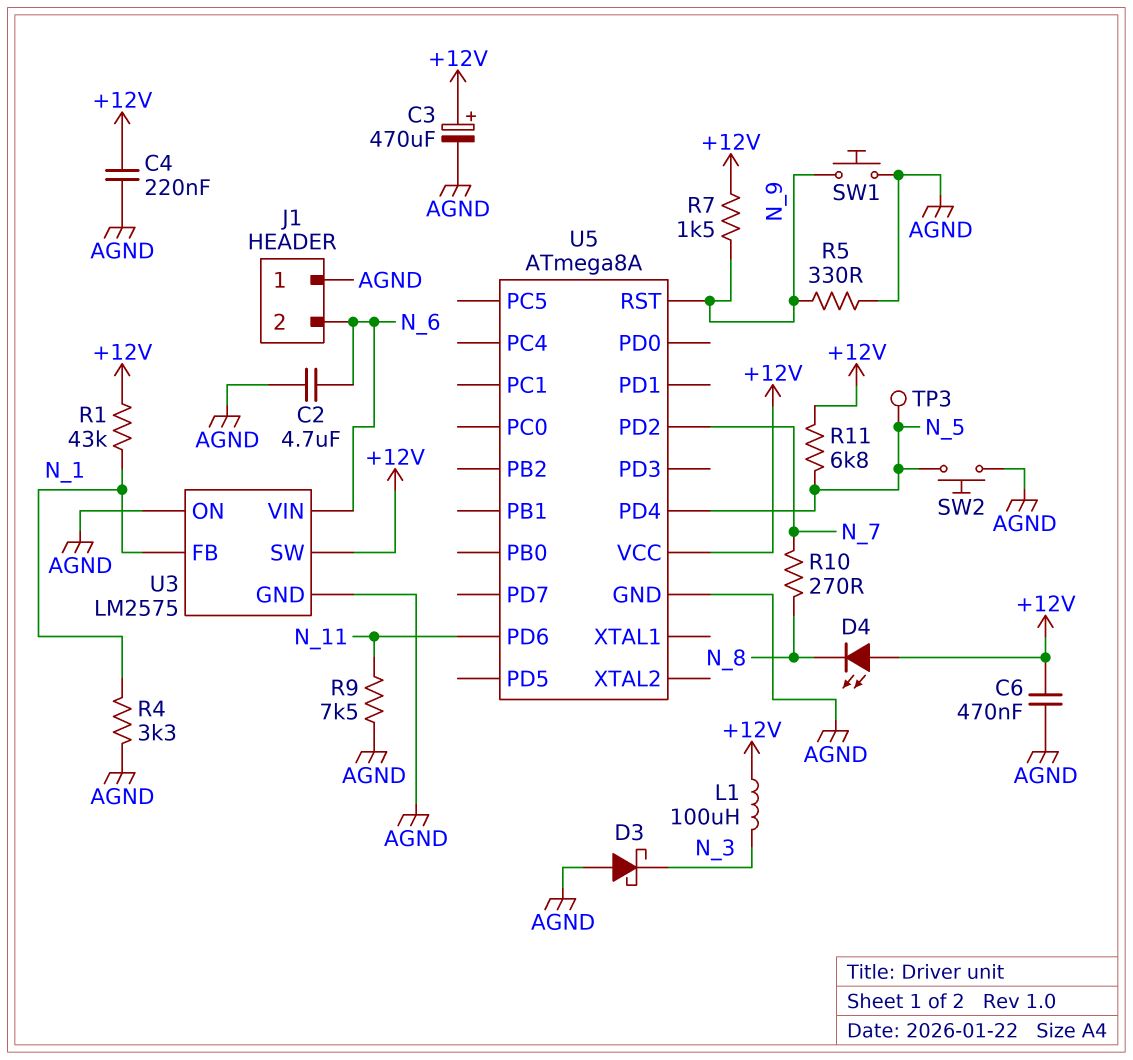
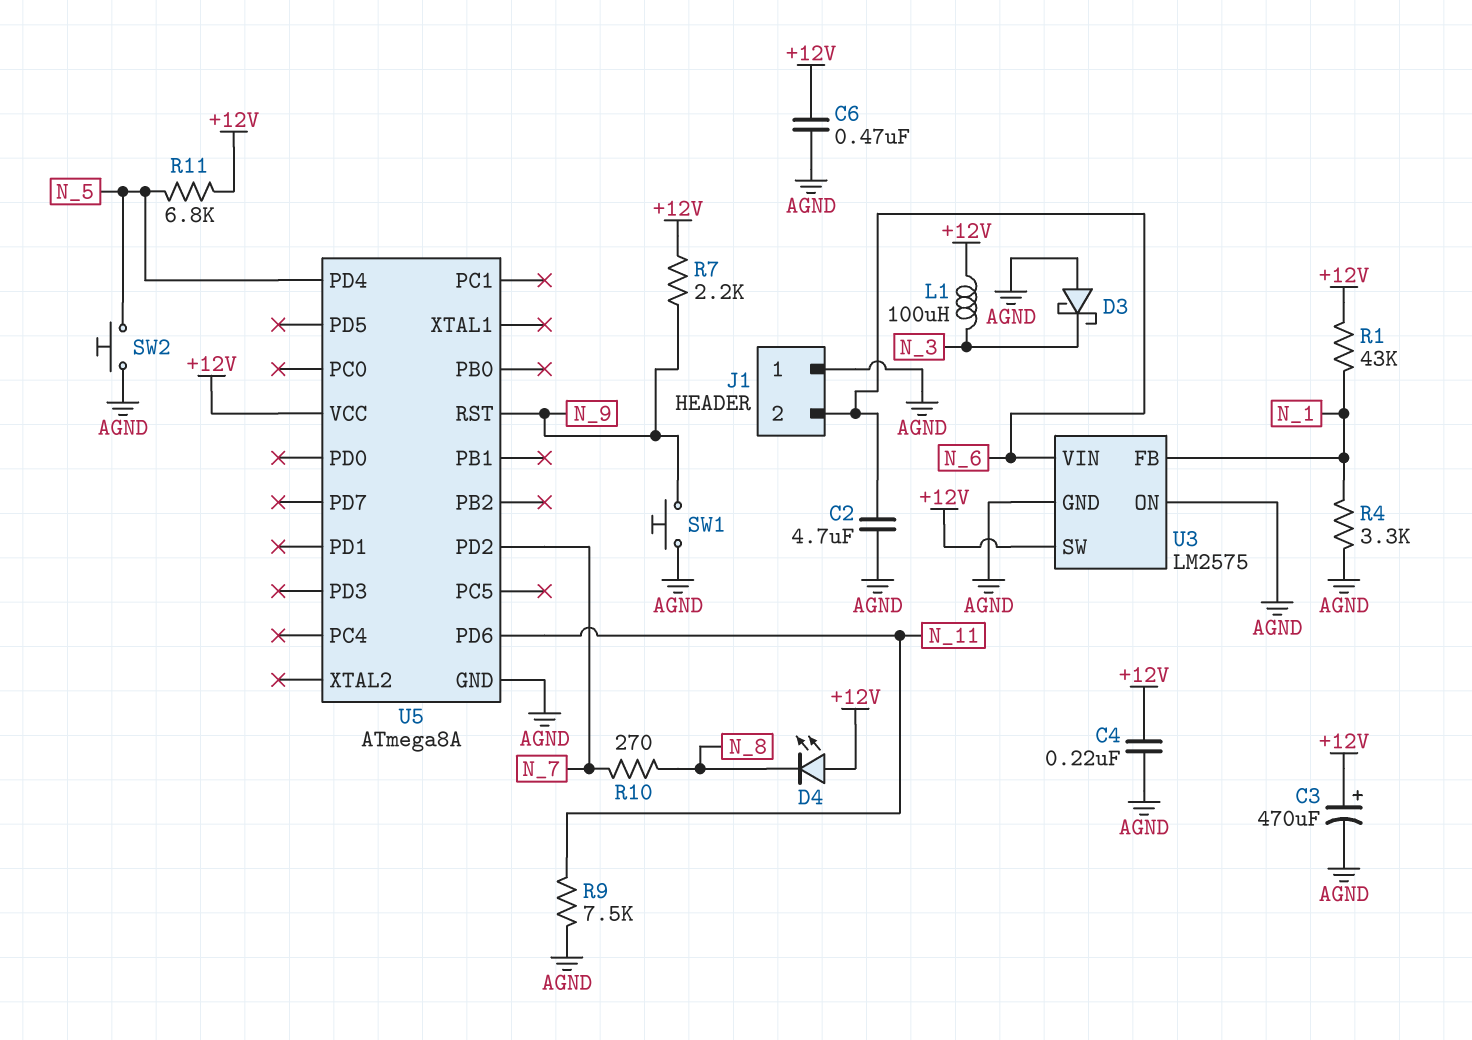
R5: 330 (AGND, N_9) -> none
R7: 1.5k (+12V, N_9) -> 2.2k (+12V, N_9)
TP3: test point (N_5) -> none

